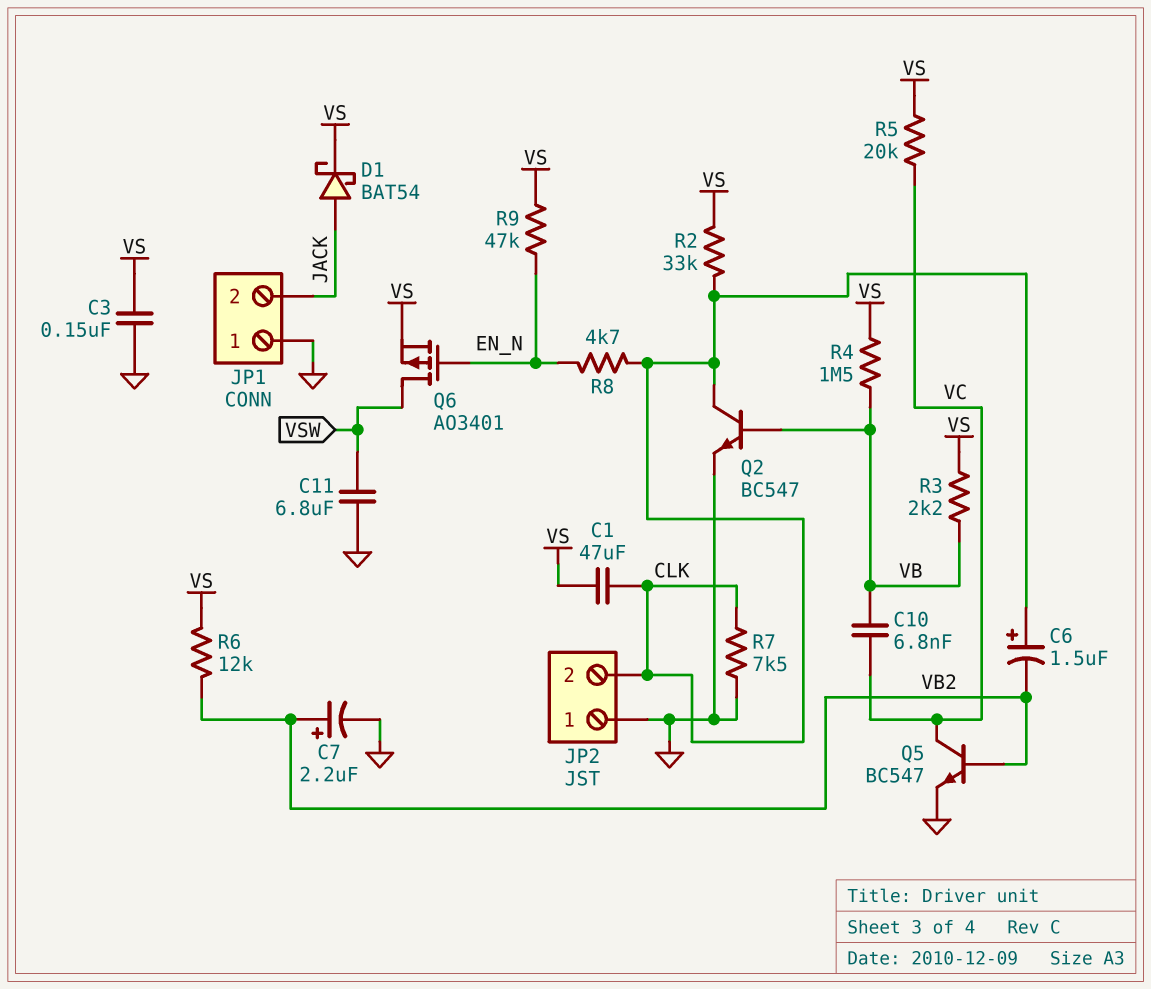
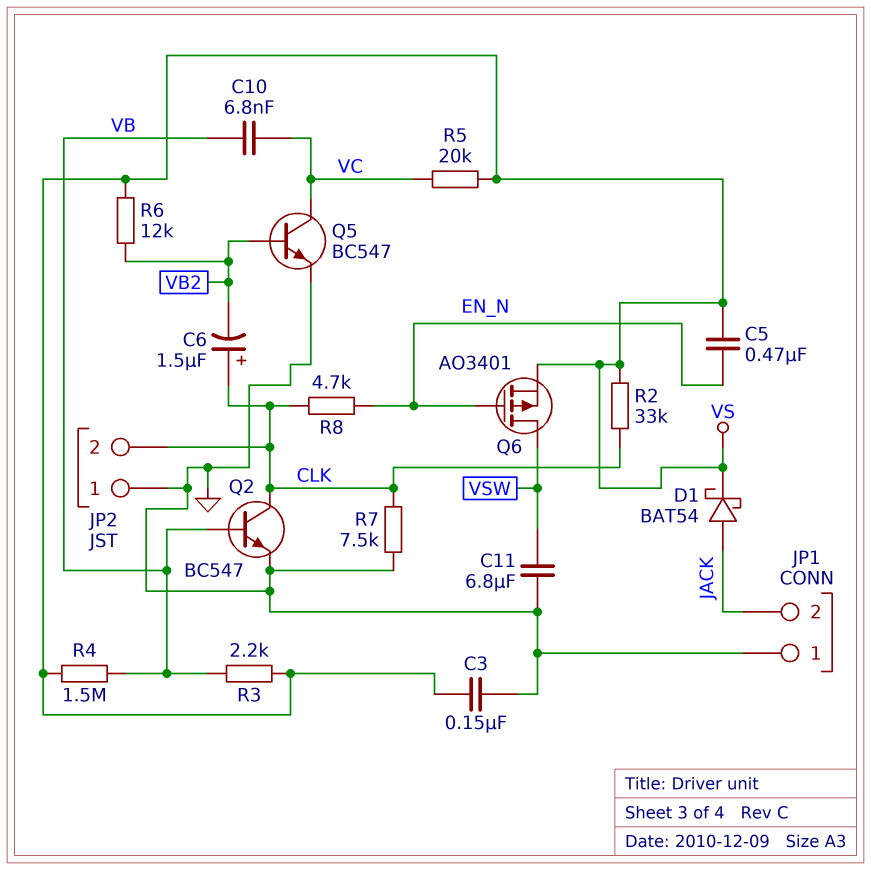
C1: 47uF (CLK, VS) -> none
C5: none -> 470nF (EN_N, VS)
C7: 2.2uF (plus VB2, minus GND) -> none
R9: 47k (EN_N, VS) -> none

